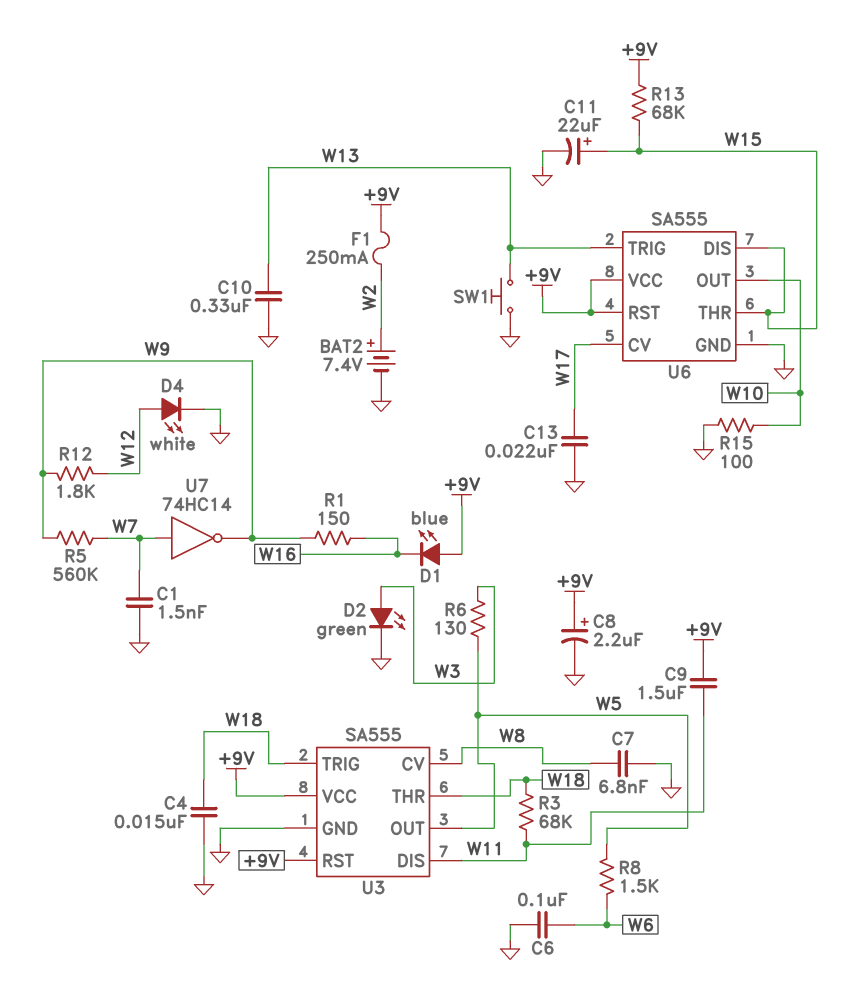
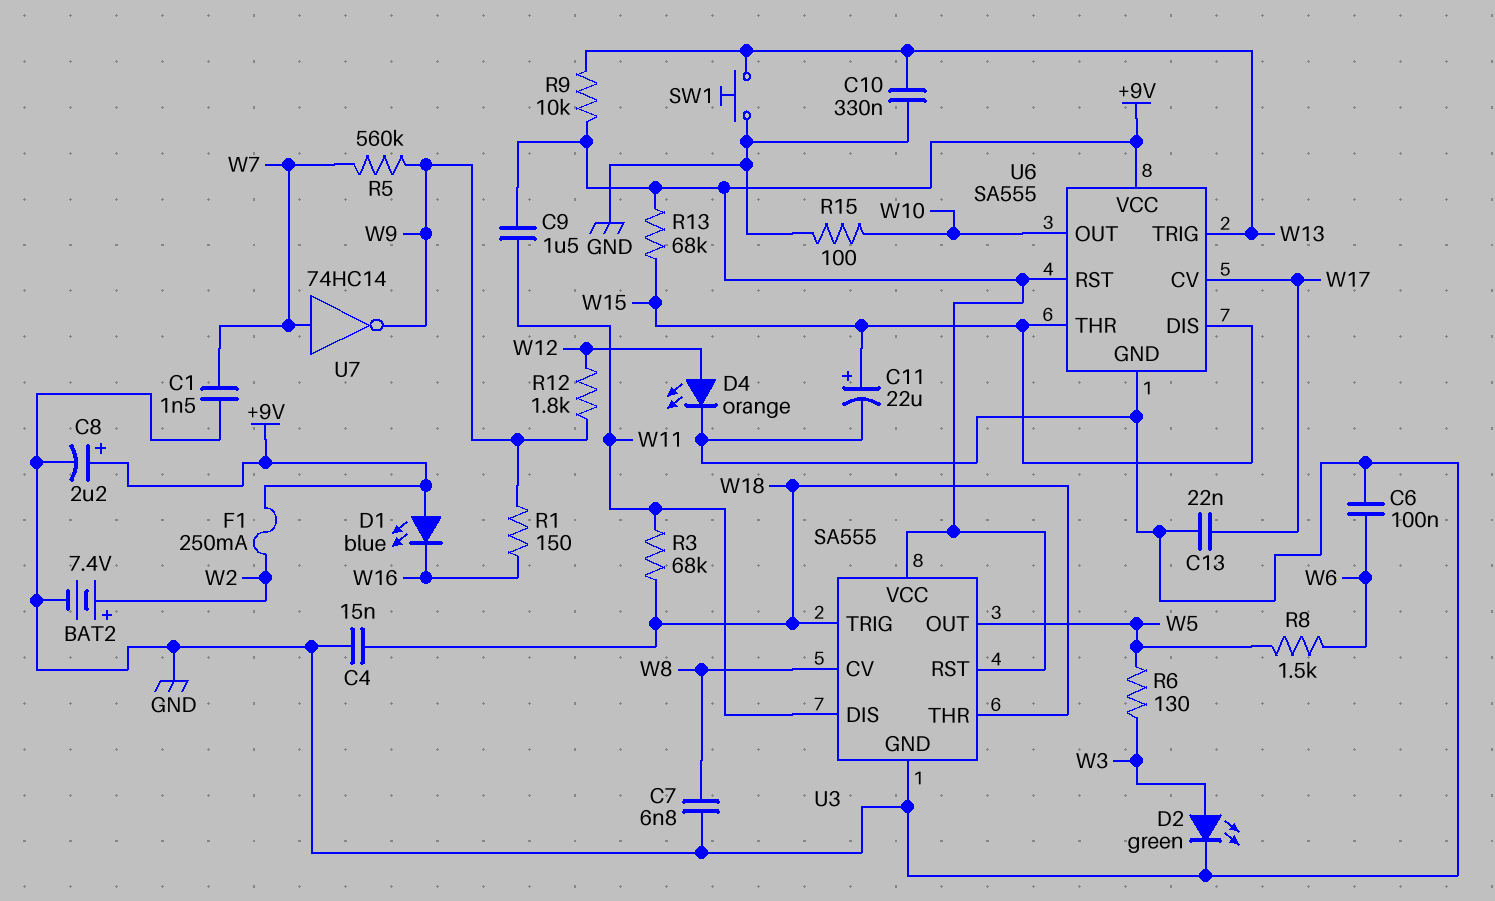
D4: LED white (A W12, K GND) -> LED orange (A W12, K GND)
R9: none -> 10k (+9V, W13)

